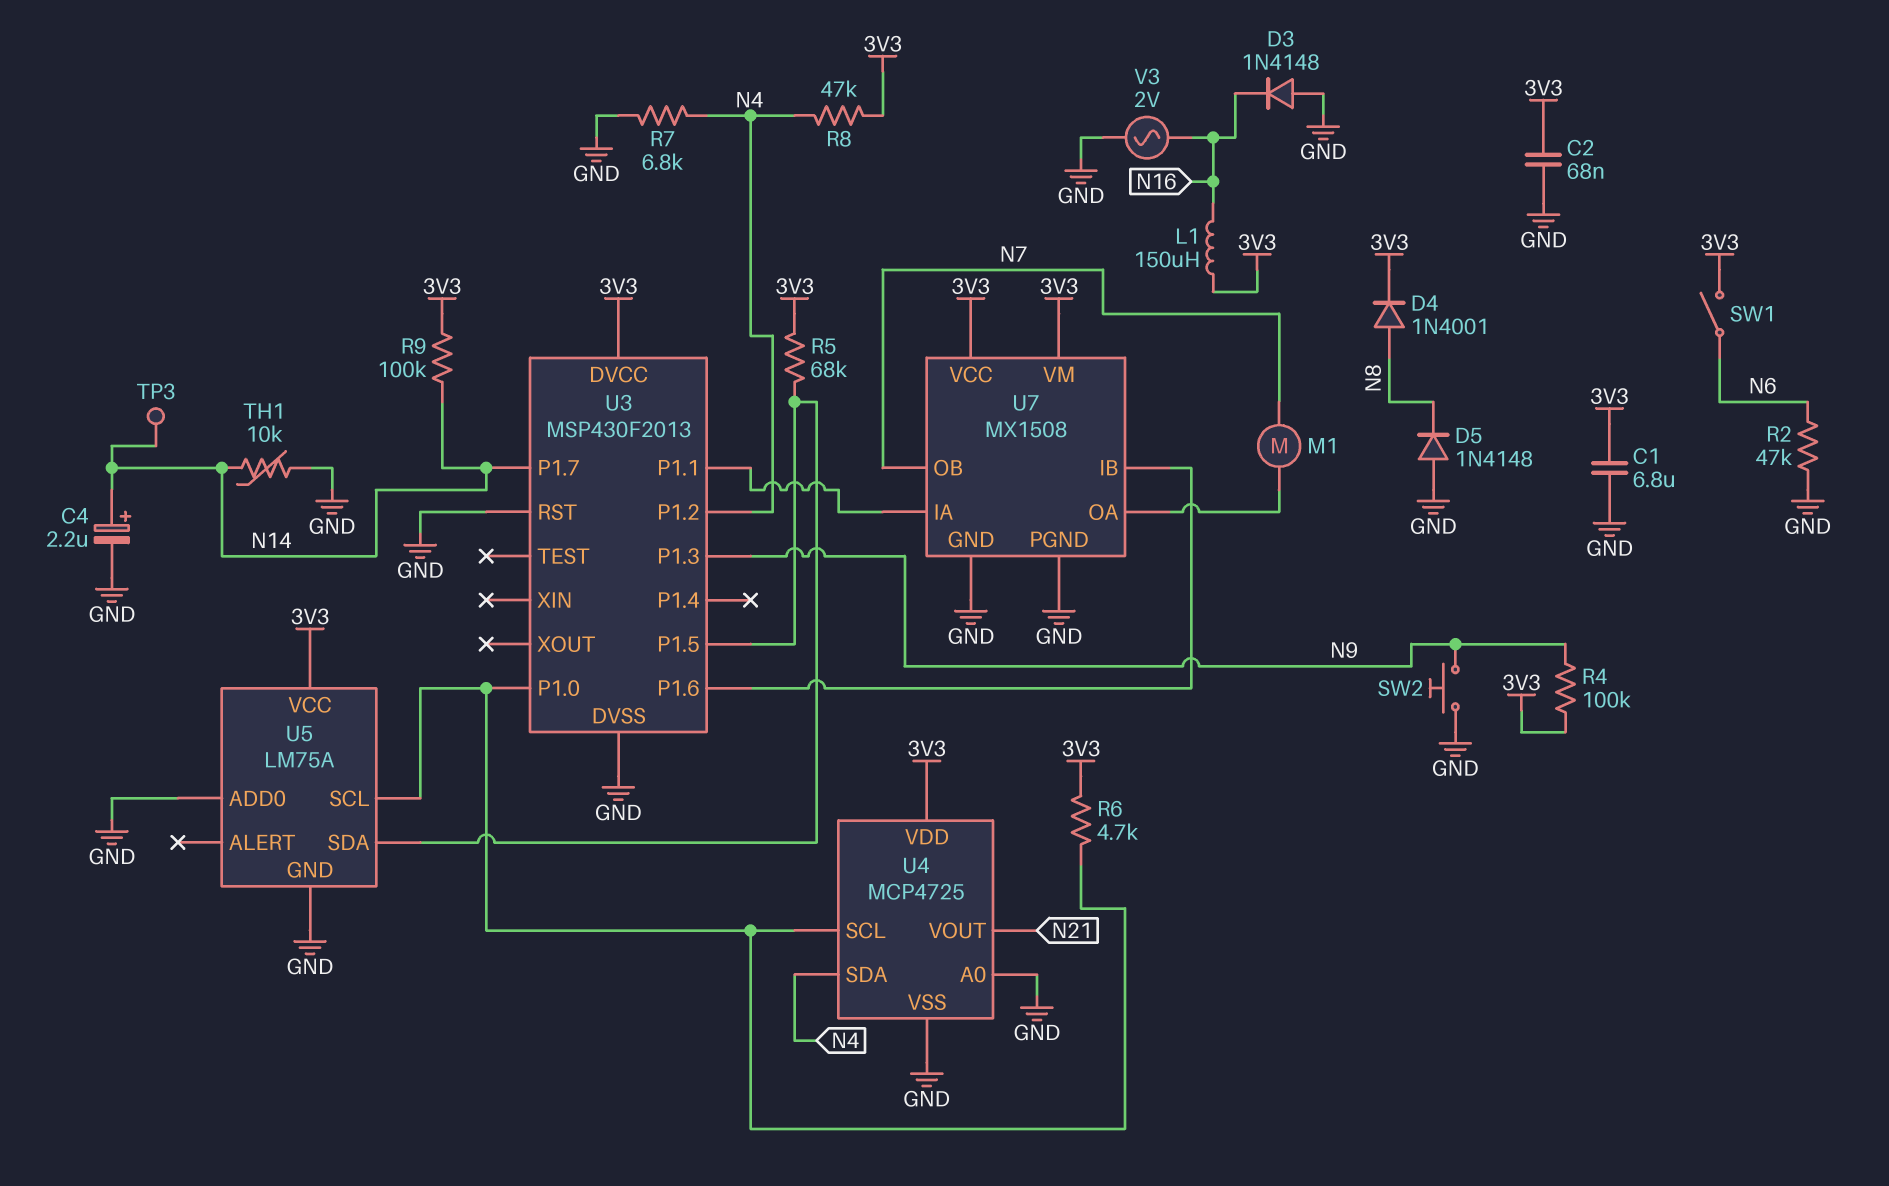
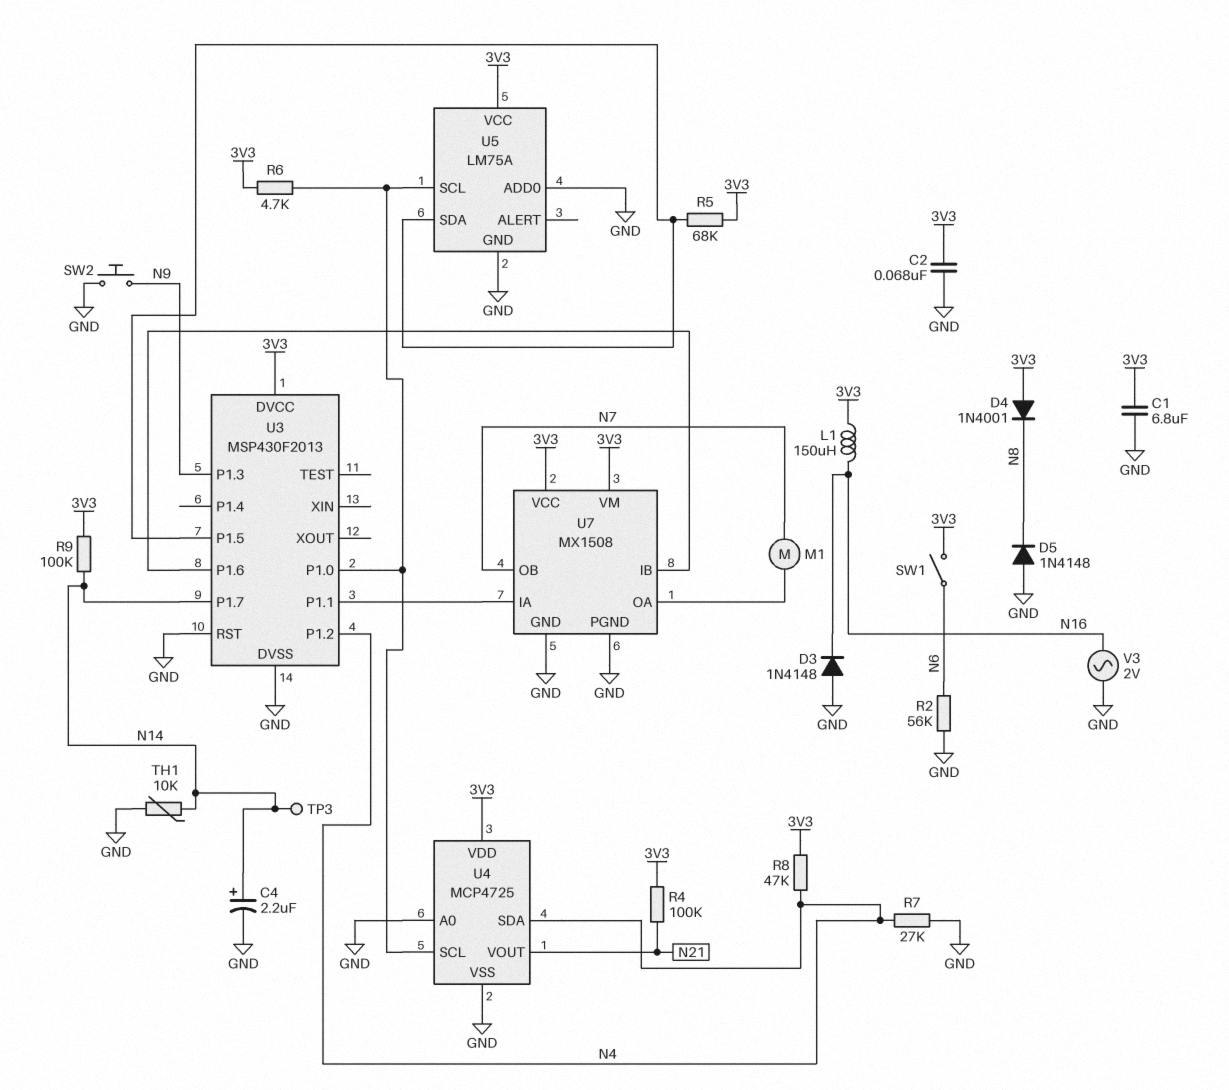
D4: diode 1N4001 (A N8, K 3V3) -> diode 1N4001 (A 3V3, K N8)
R2: 47k (GND, N6) -> 56k (GND, N6)
R4: 100k (3V3, N9) -> 100k (3V3, N21)
R7: 6.8k (GND, N4) -> 27k (GND, N4)

